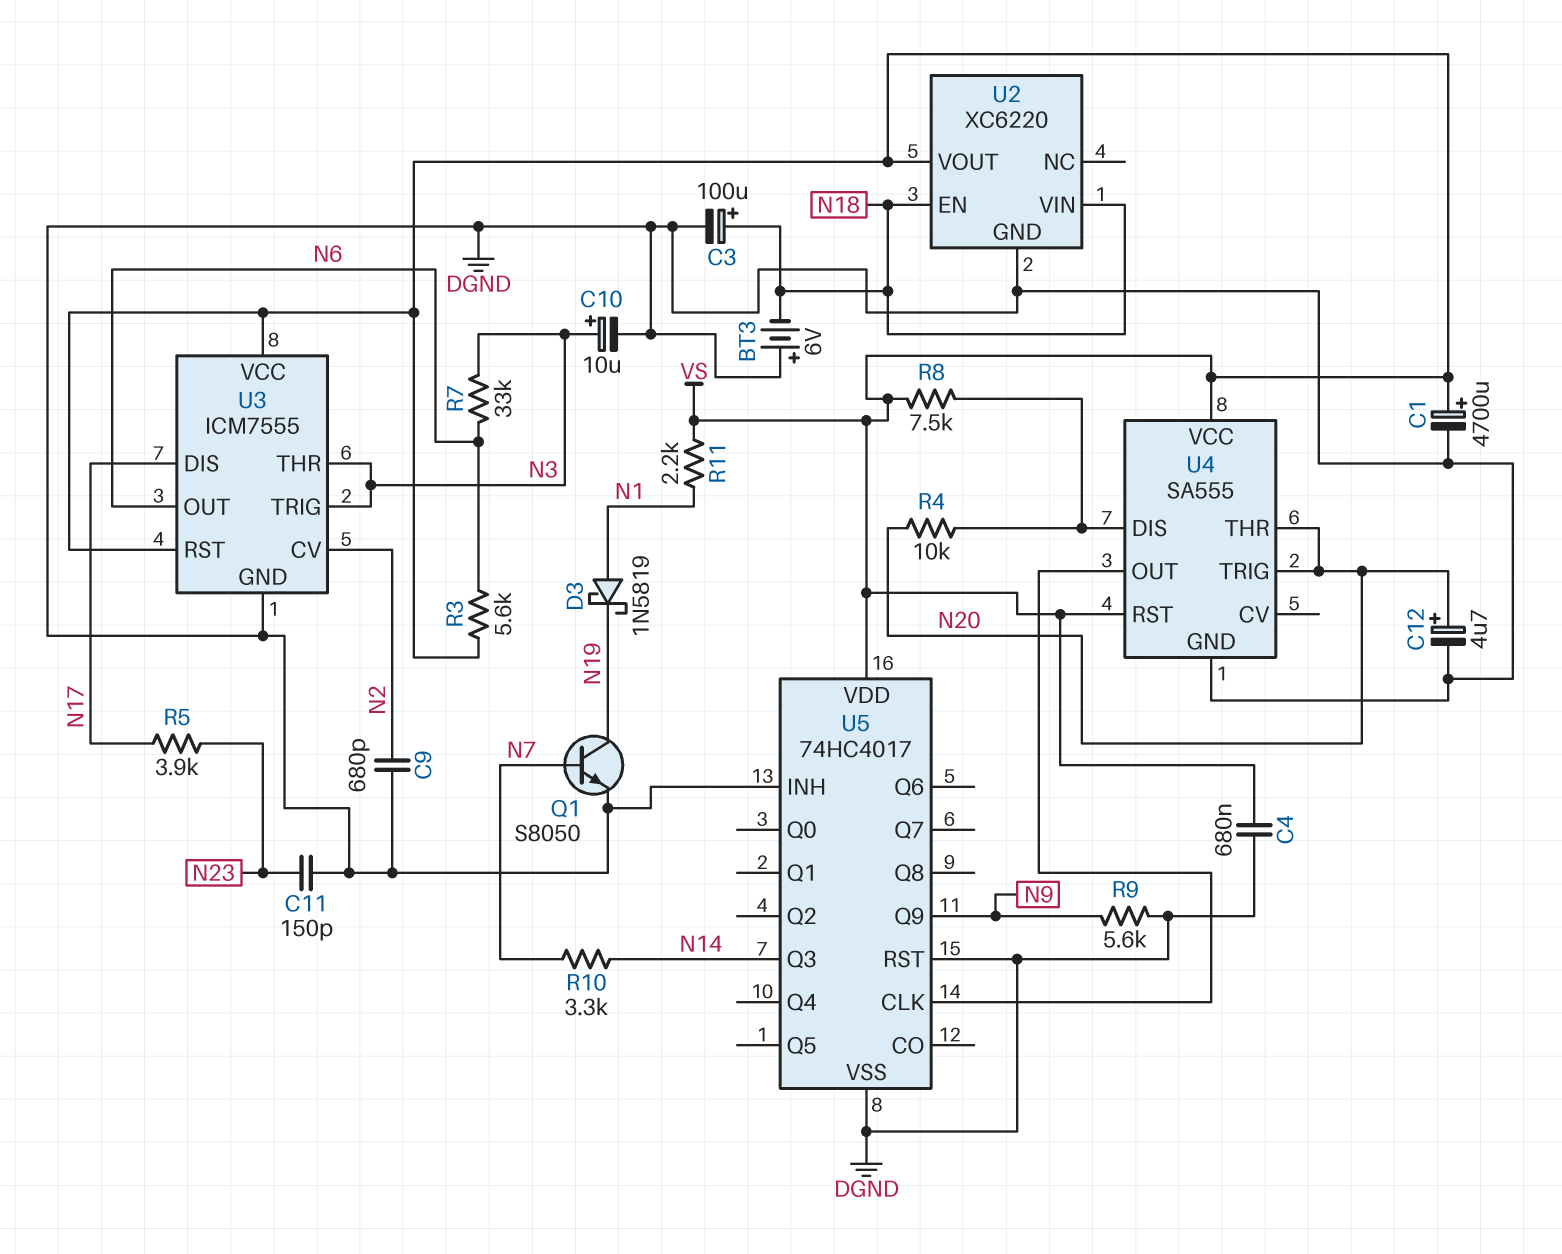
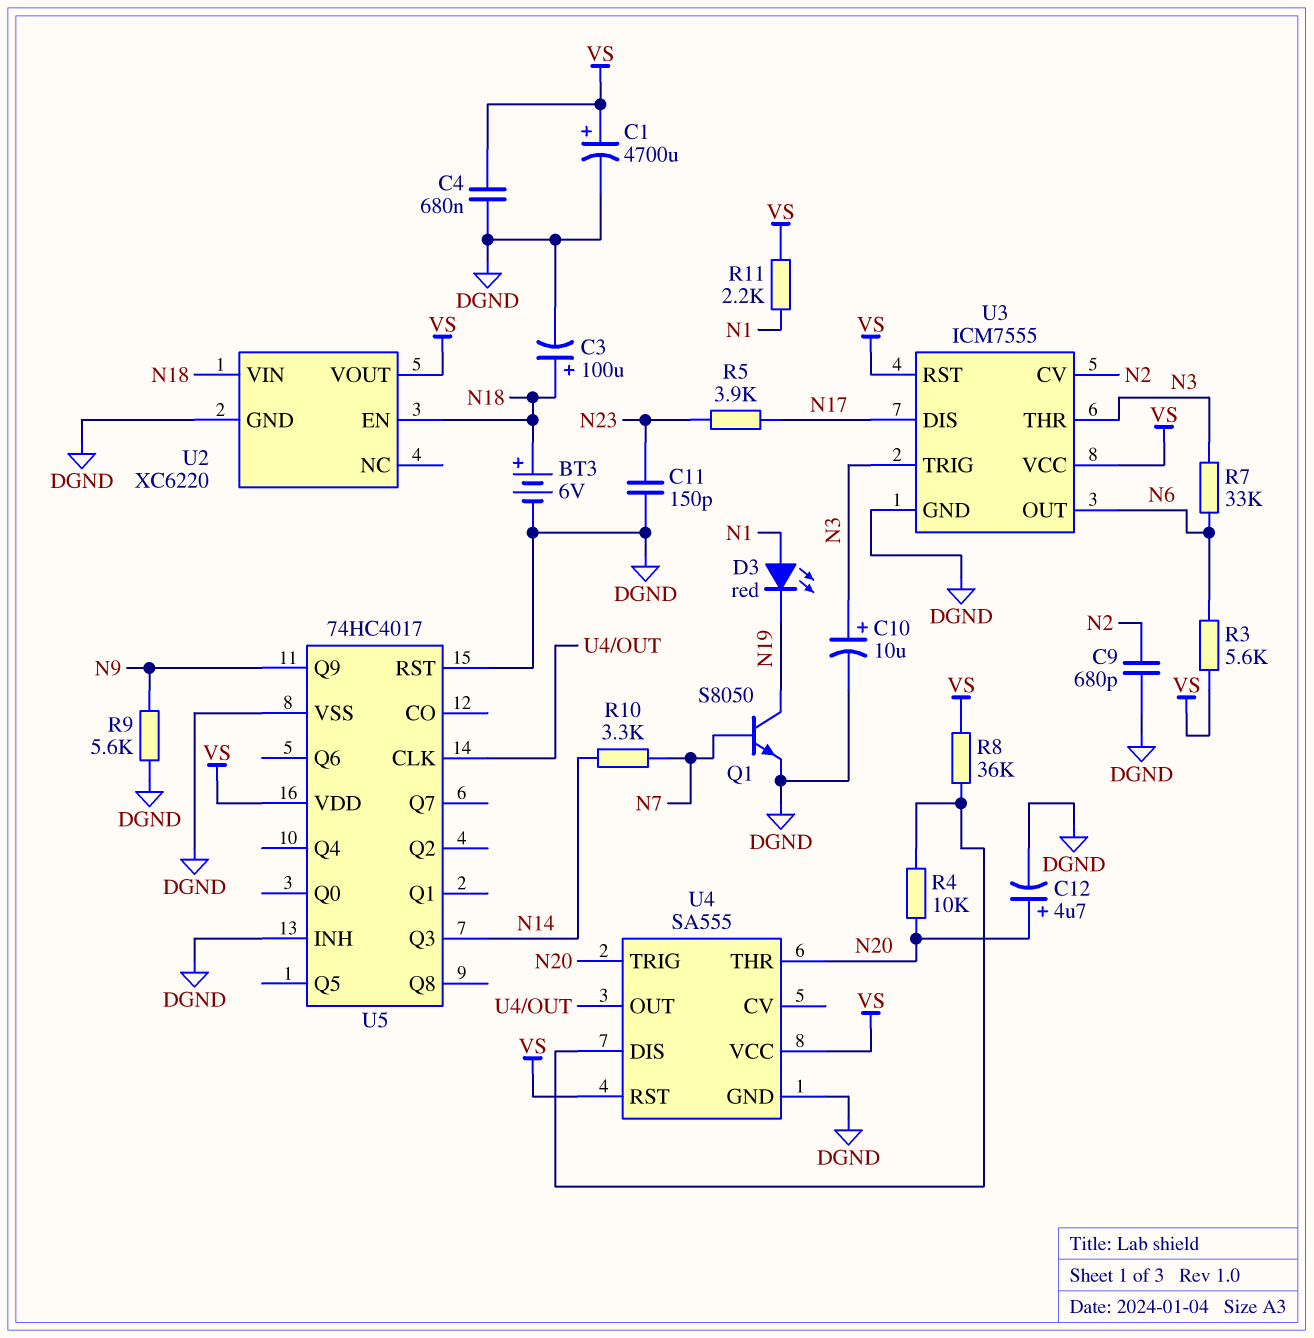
BT3: 6V (plus DGND, minus N18) -> 6V (plus N18, minus DGND)
D3: schottky 1N5819 (A N1, K N19) -> LED red (A N1, K N19)
R8: 7.5k (U4/DIS, VS) -> 36k (U4/DIS, VS)

